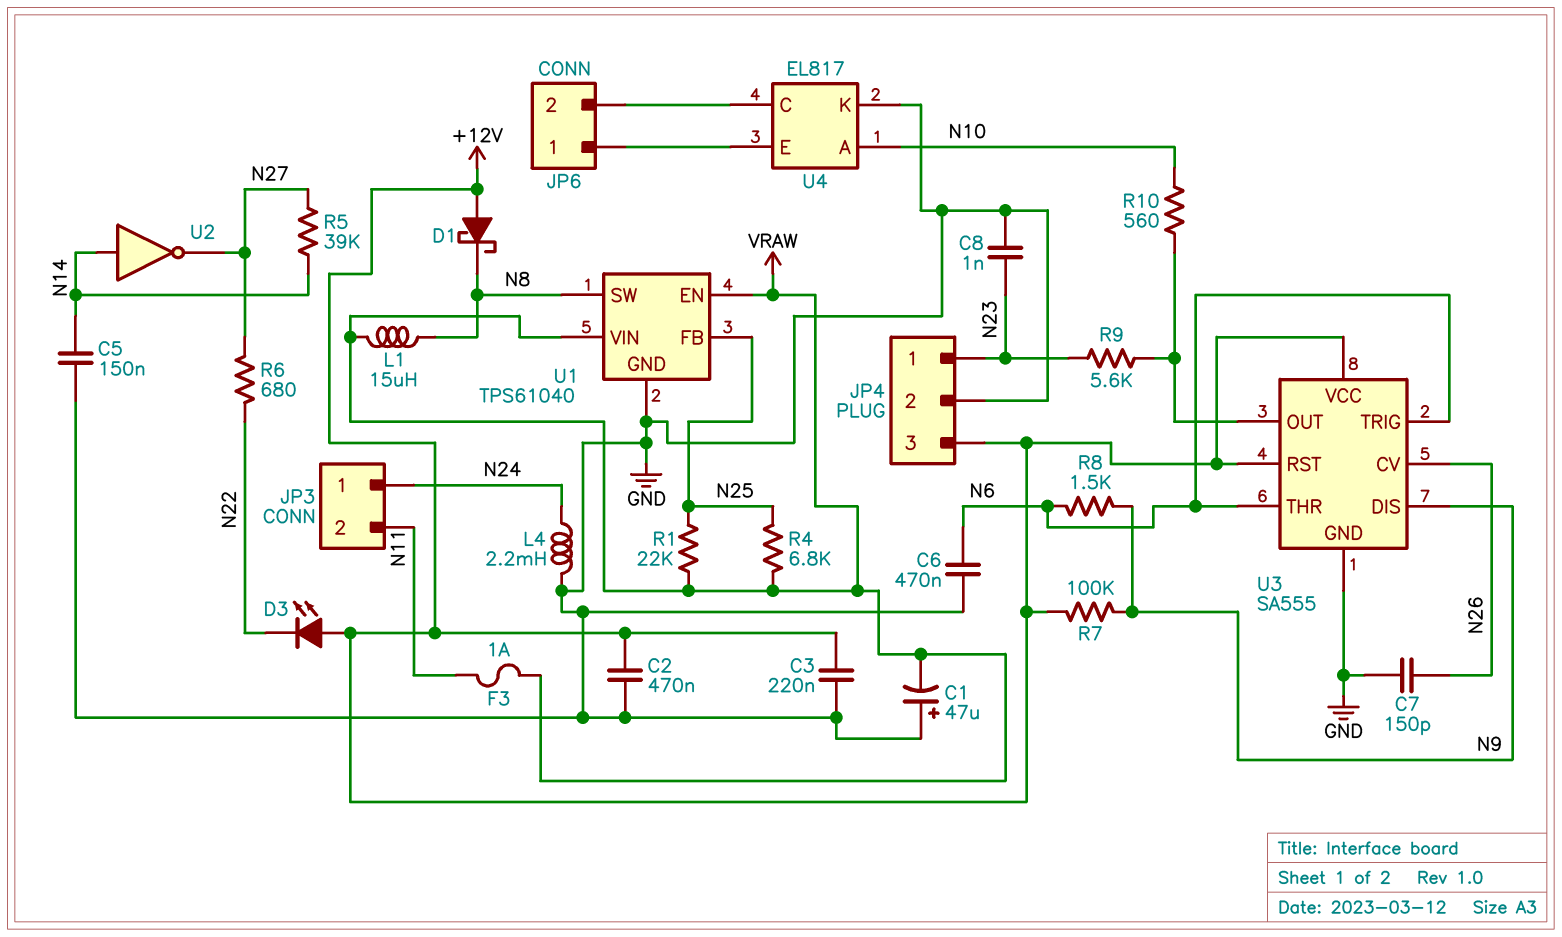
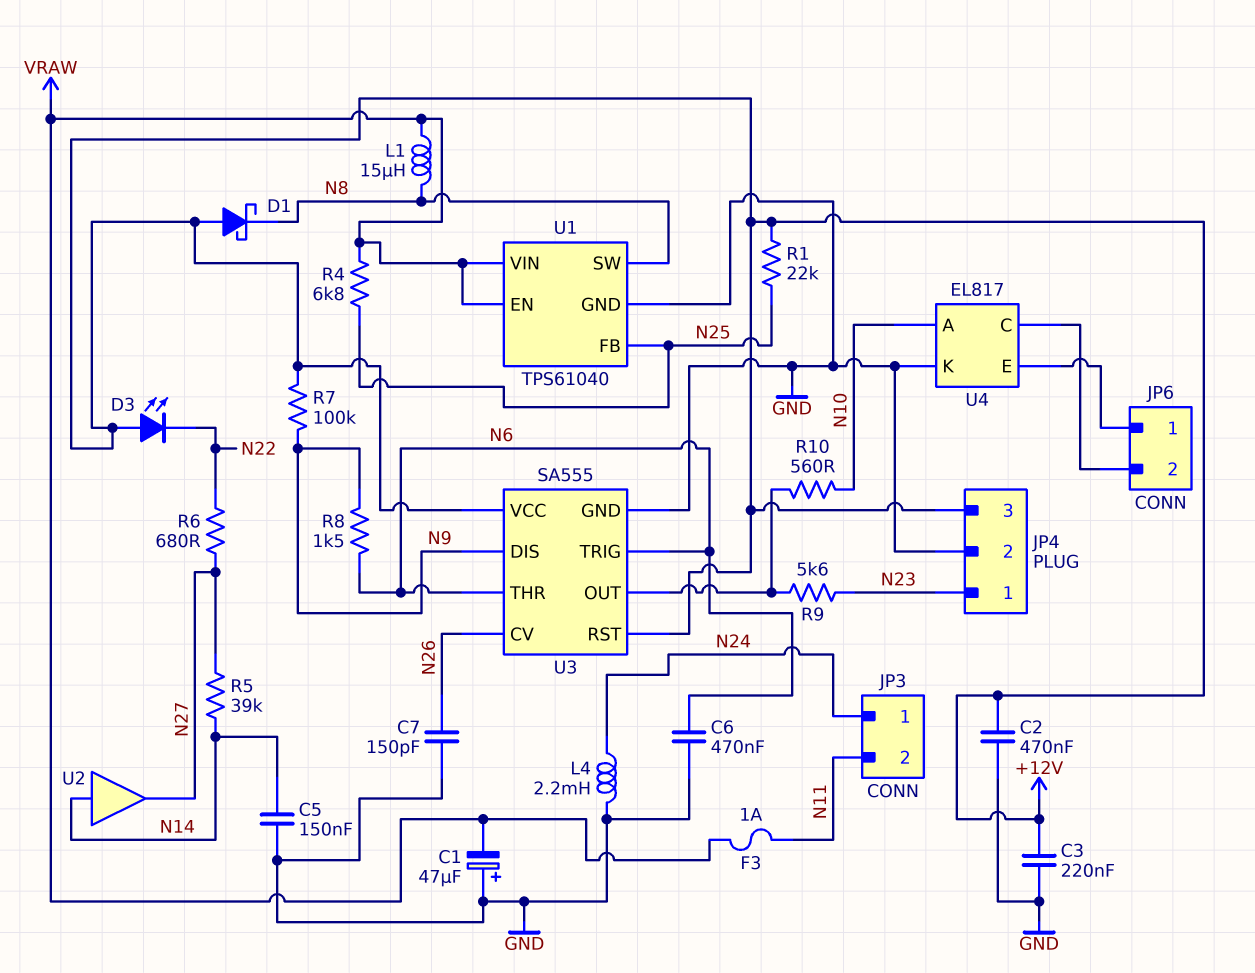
C8: 1nF (GND, N23) -> none
R1: 22k (N25, VRAW) -> 22k (+12V, N25)
U2: NOT (in N14, out N27) -> buffer (in N14, out N27)

